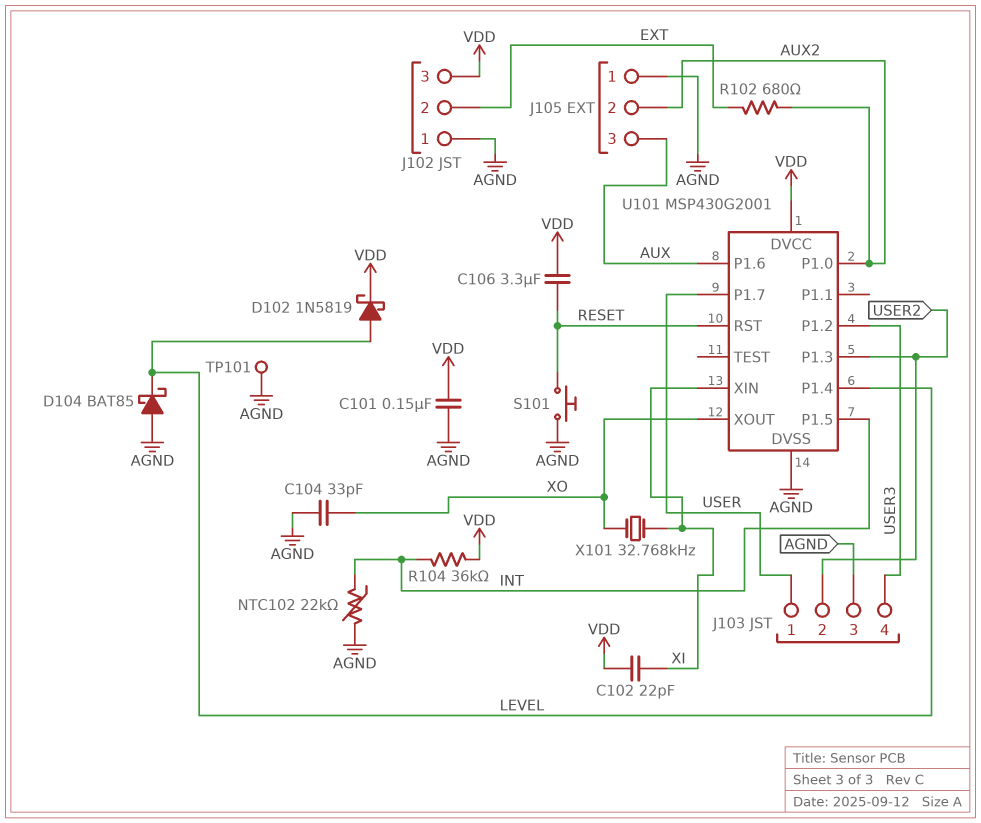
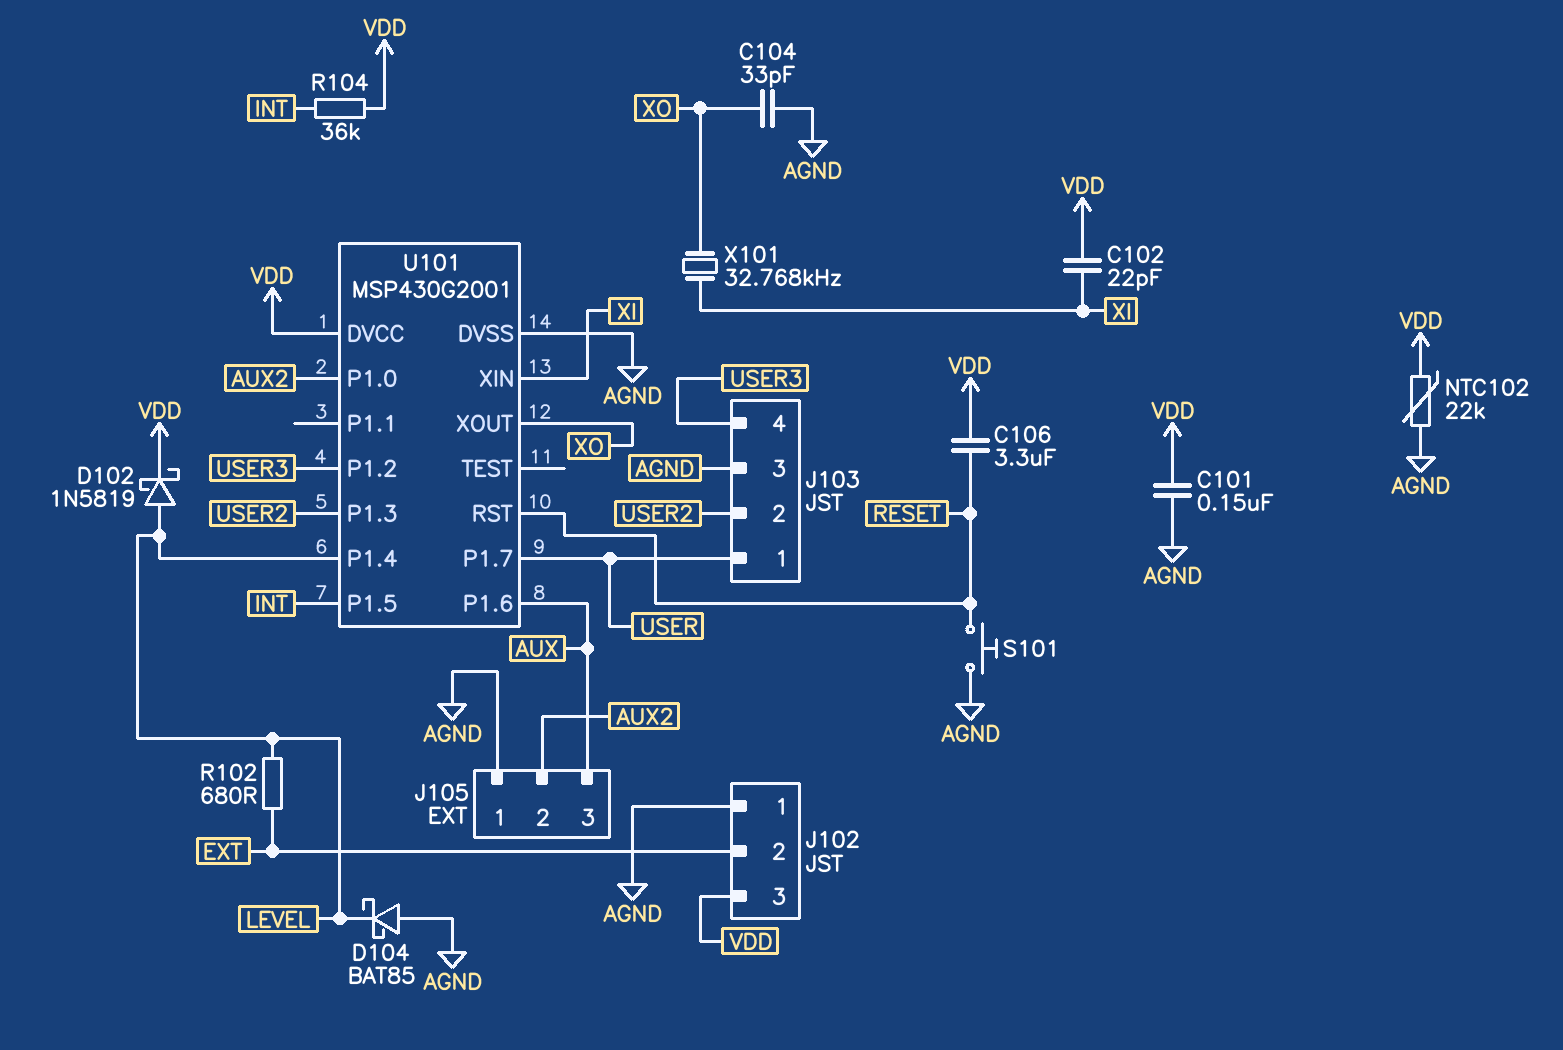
NTC102: 22k (AGND, INT) -> 22k (AGND, VDD)
R102: 680 (AUX2, EXT) -> 680 (EXT, LEVEL)
TP101: test point (AGND) -> none

